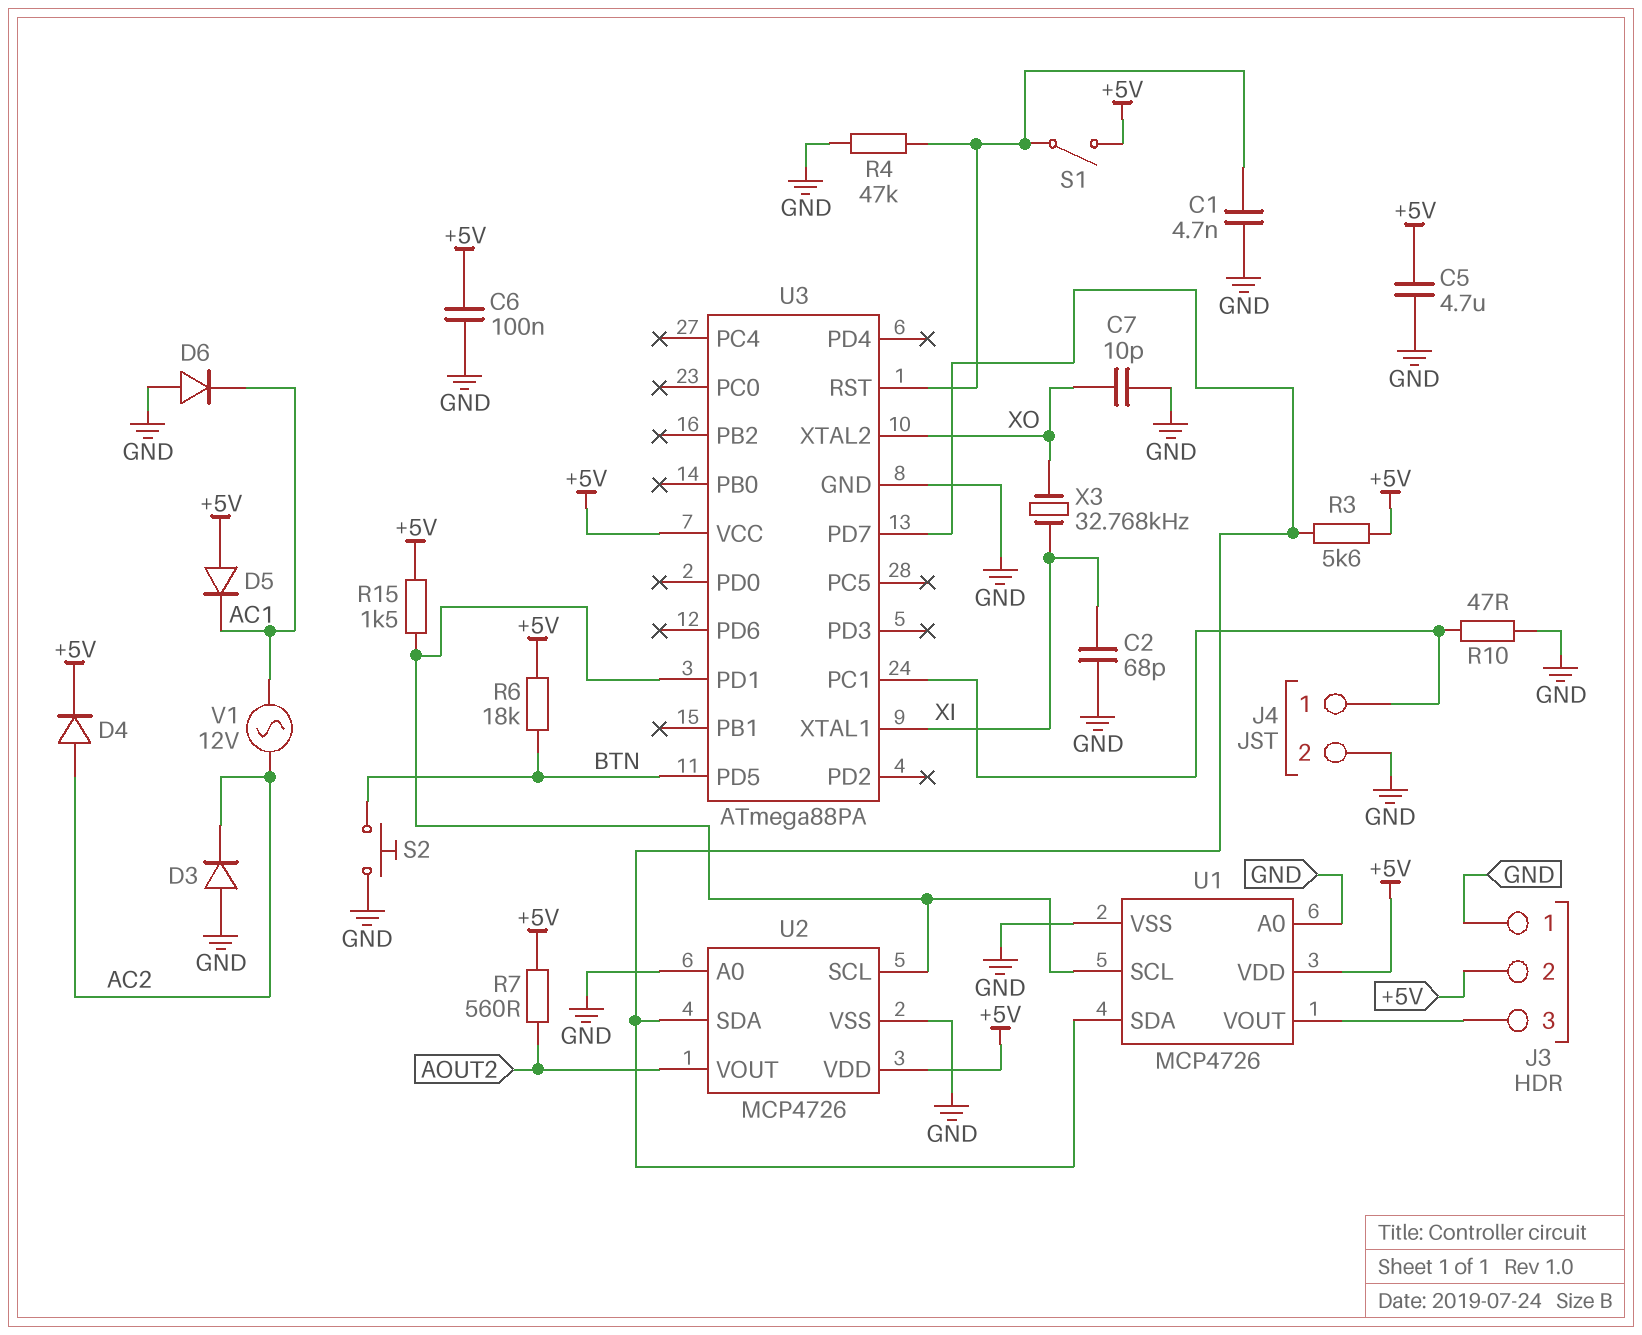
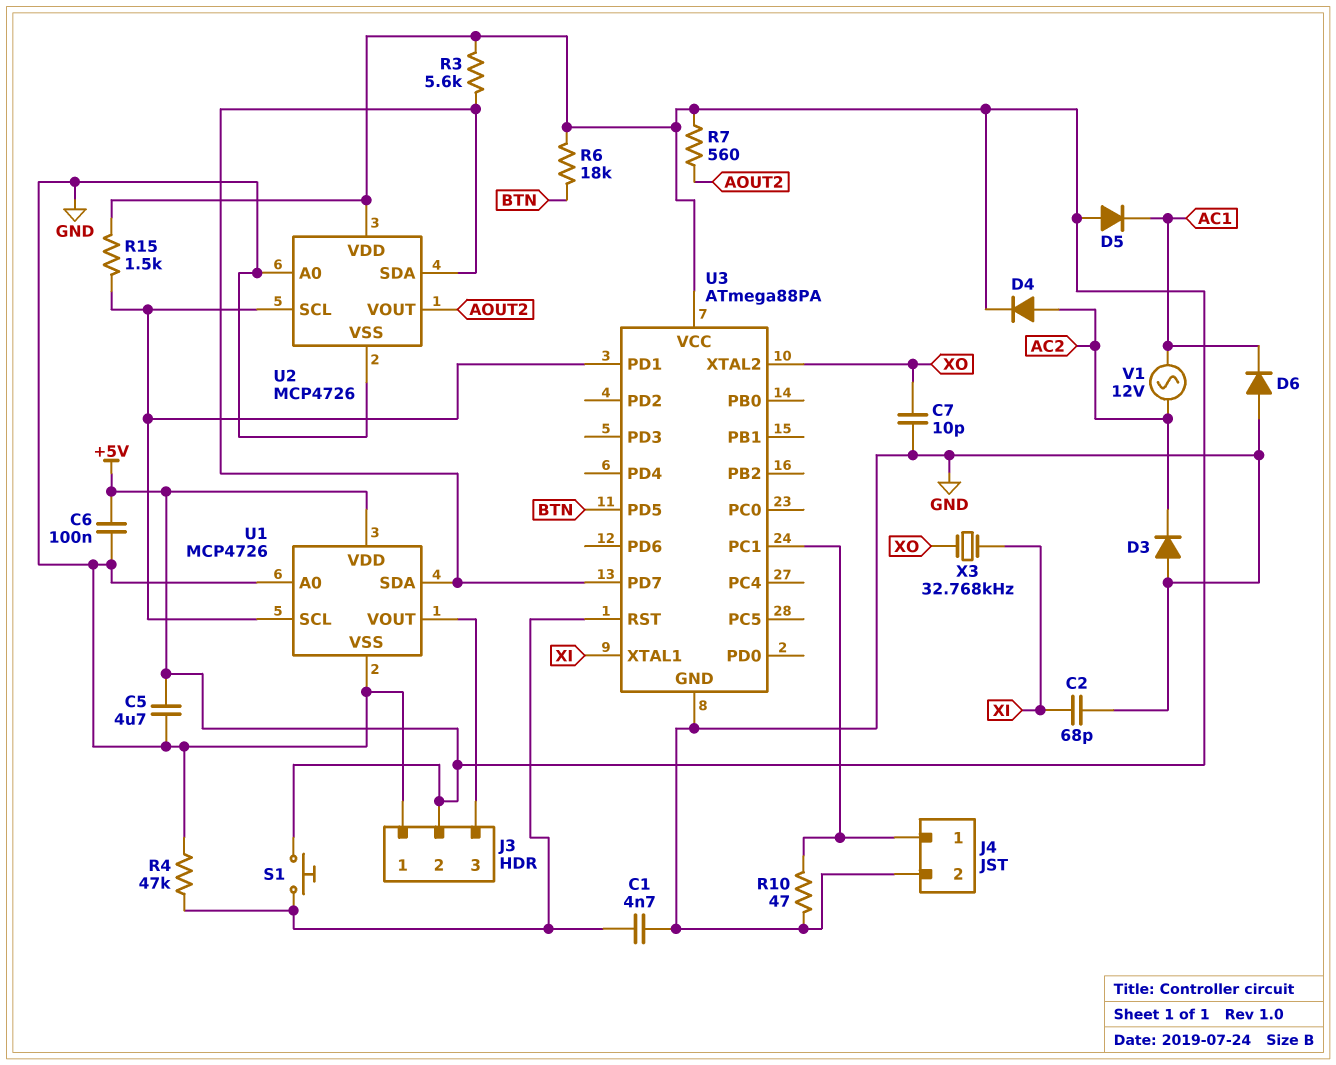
S1: switch (+5V, U3/RST) -> button (+5V, U3/RST)
S2: button (BTN, GND) -> none

